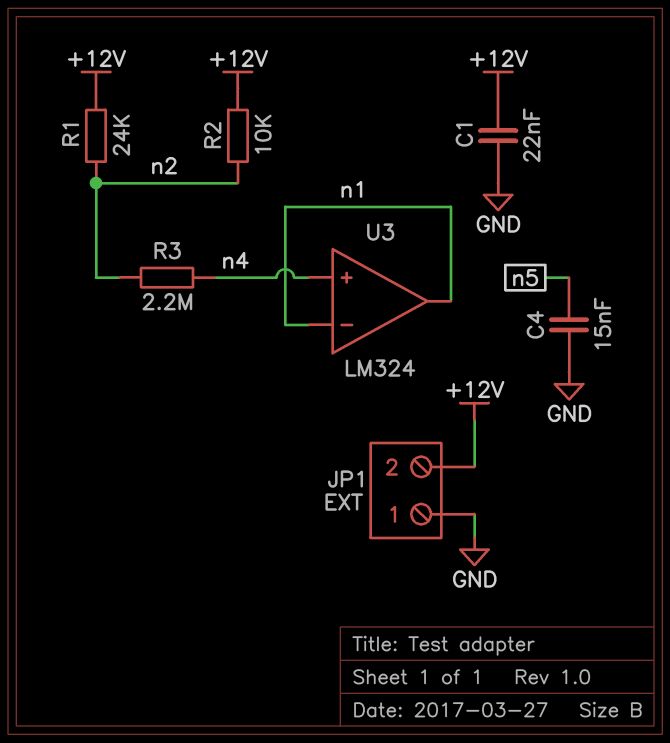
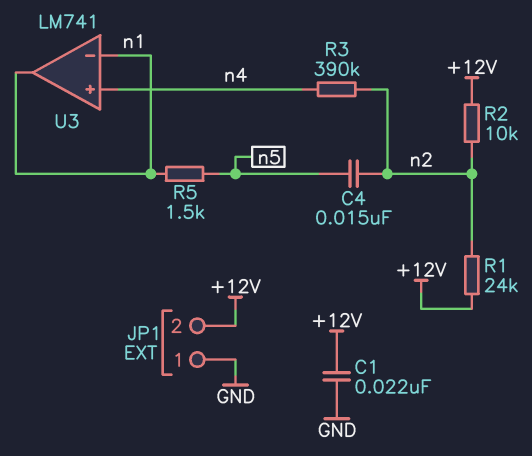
C4: 15nF (GND, n5) -> 15nF (n2, n5)
R3: 2.2M (n2, n4) -> 390k (n2, n4)
R5: none -> 1.5k (n1, n5)
U3: LM324 -> LM741

